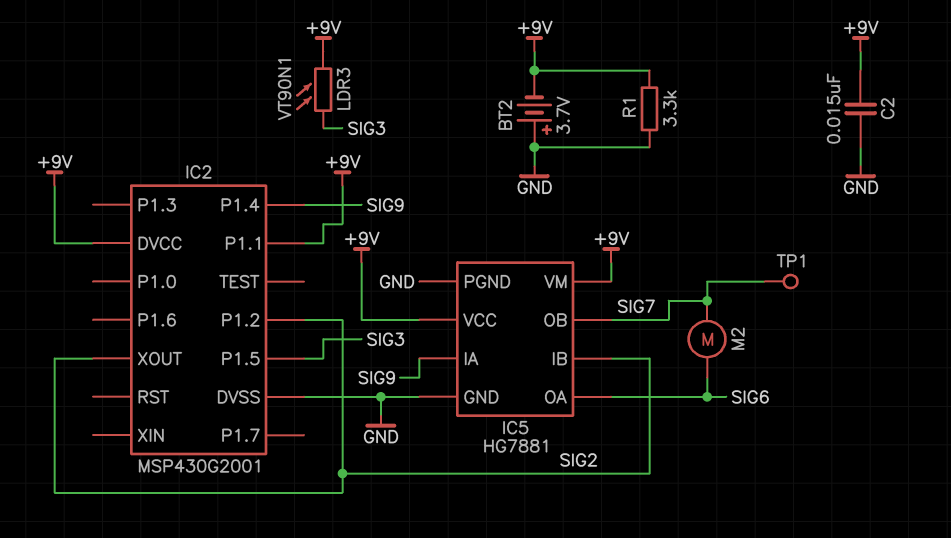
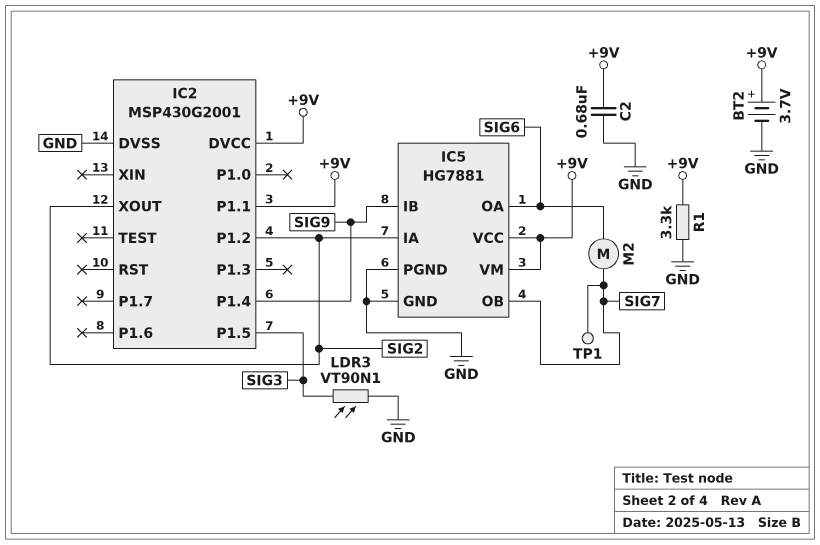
BT2: 3.7V (plus GND, minus +9V) -> 3.7V (plus +9V, minus GND)
C2: 15nF (+9V, GND) -> 680nF (+9V, GND)
IC5 pin IA: SIG9 -> SIG2
IC5 pin IB: SIG2 -> SIG9
LDR3: VT90N1 (+9V, SIG3) -> VT90N1 (GND, SIG3)

